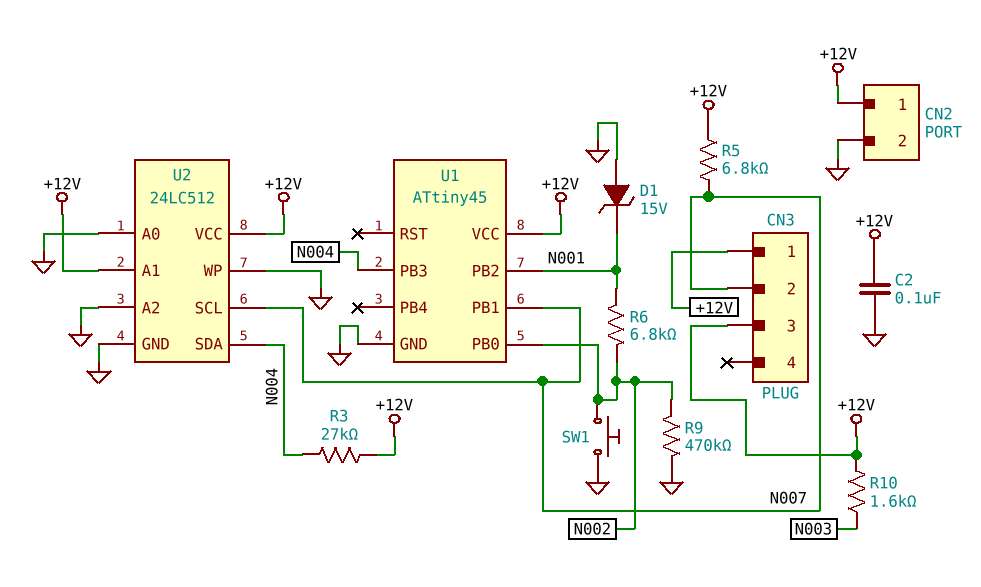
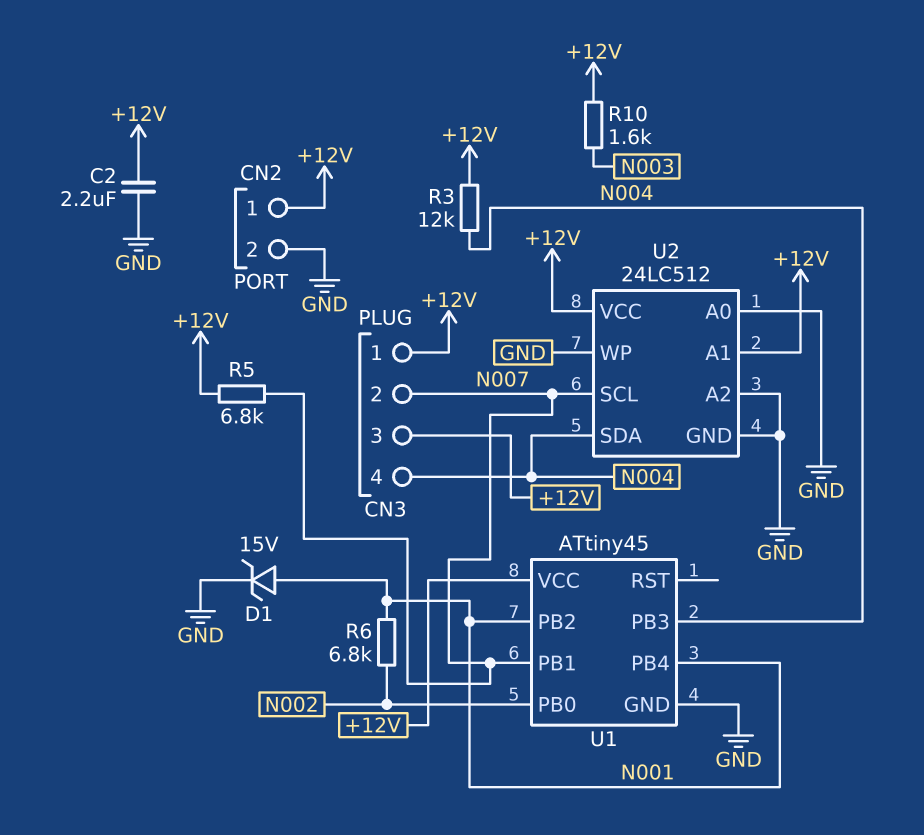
C2: 100nF (+12V, GND) -> 2.2uF (+12V, GND)
CN3 pin 4: none -> N004
D1: zener 15V (A GND, K N001) -> zener 15V (A N001, K GND)
R3: 27k (+12V, N004) -> 12k (+12V, N004)
R9: 470k (GND, N002) -> none
SW1: button (GND, N002) -> none
U1 pin PB4: none -> N001

